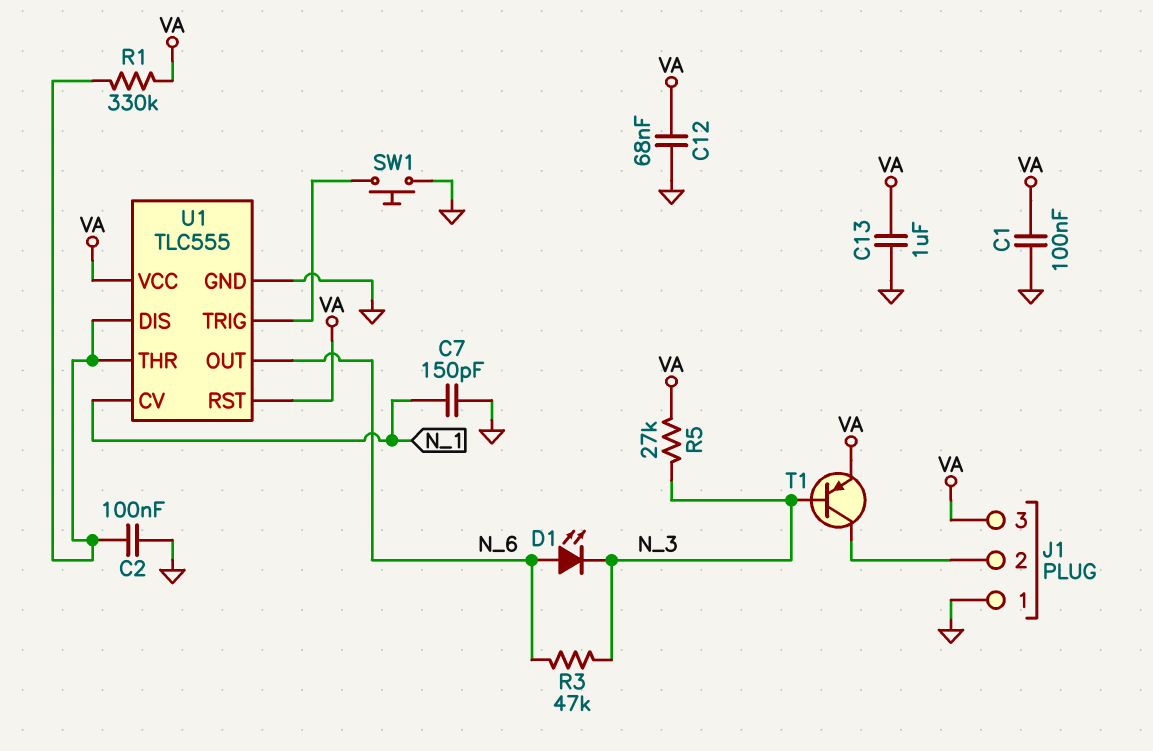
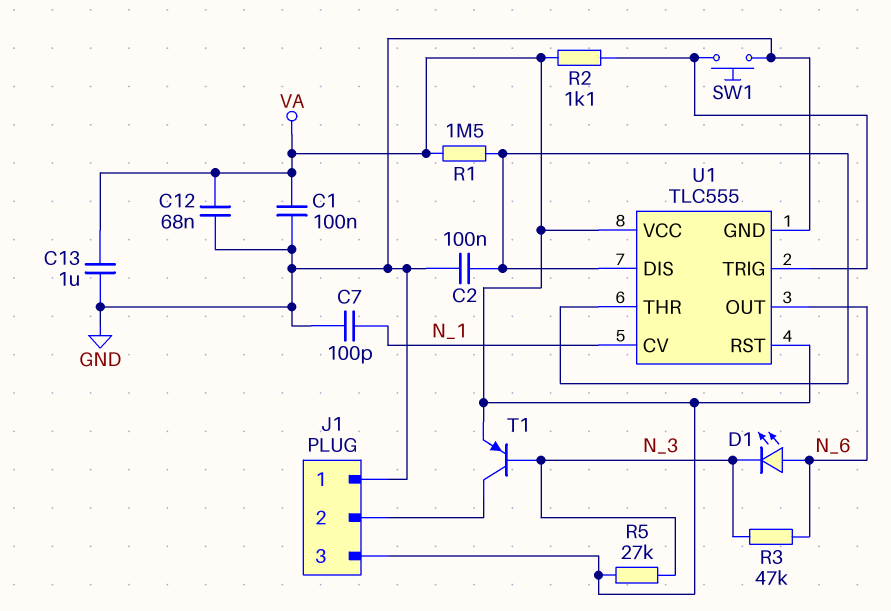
C7: 150pF (GND, N_1) -> 100pF (GND, N_1)
R1: 330k (U1/DIS, VA) -> 1.5M (U1/DIS, VA)
R2: none -> 1.1k (U1/TRIG, VA)

